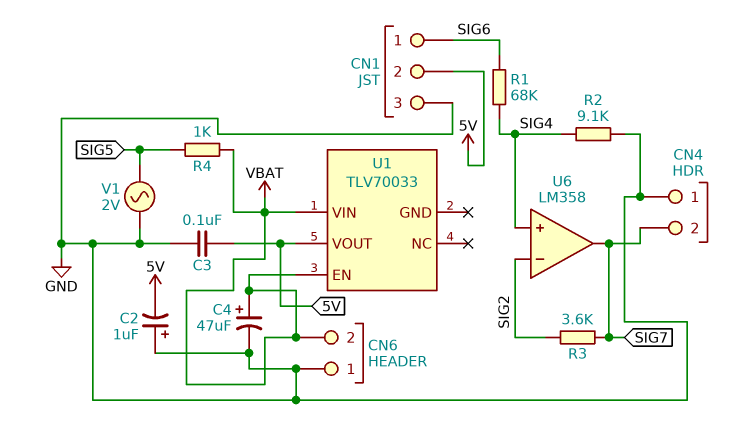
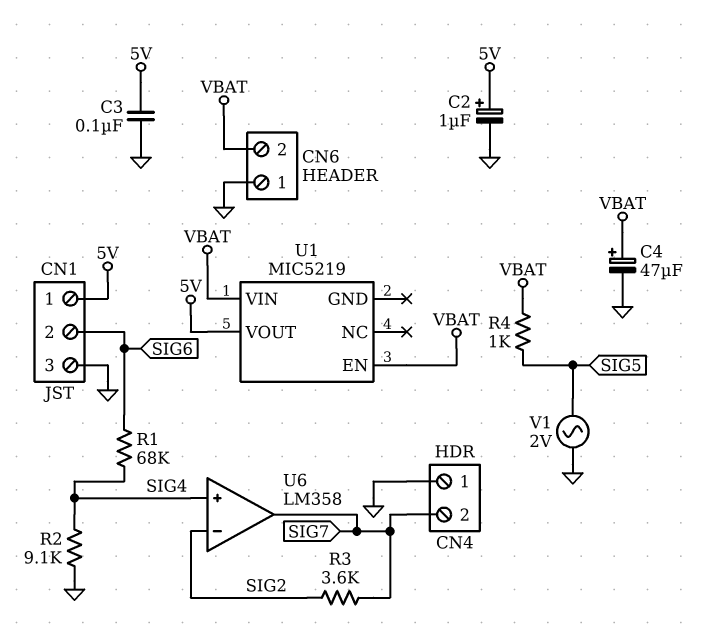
C2: 1uF (plus GND, minus 5V) -> 1uF (plus 5V, minus GND)
CN1 pin 1: SIG6 -> 5V
CN1 pin 2: 5V -> SIG6
U1: TLV70033 -> MIC5219

